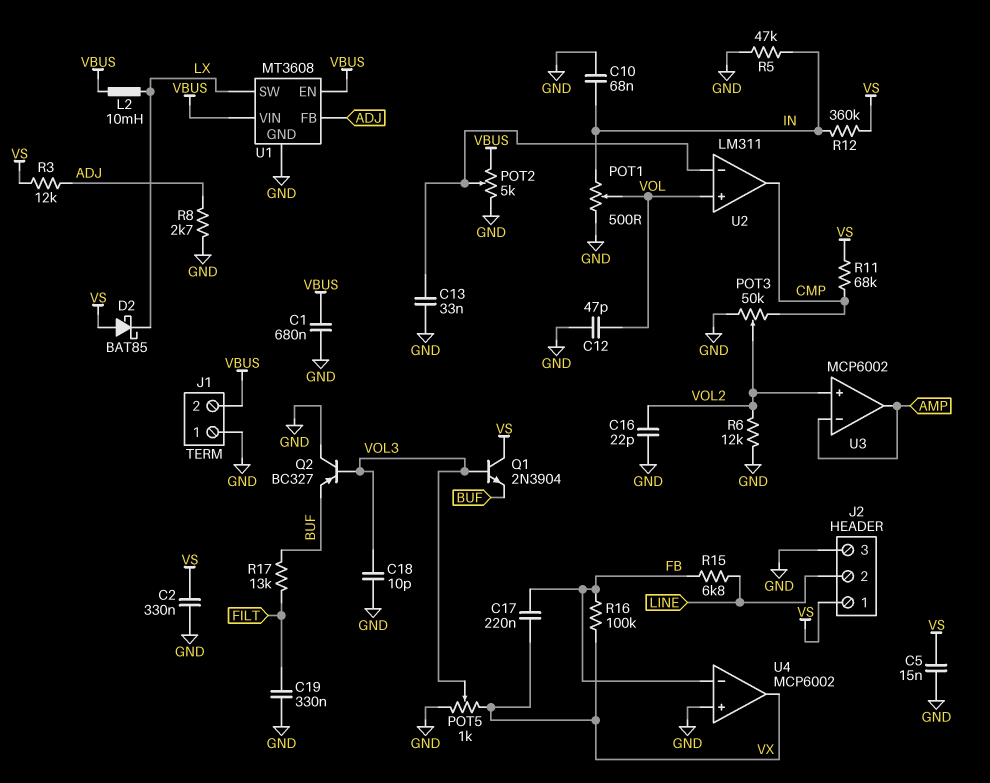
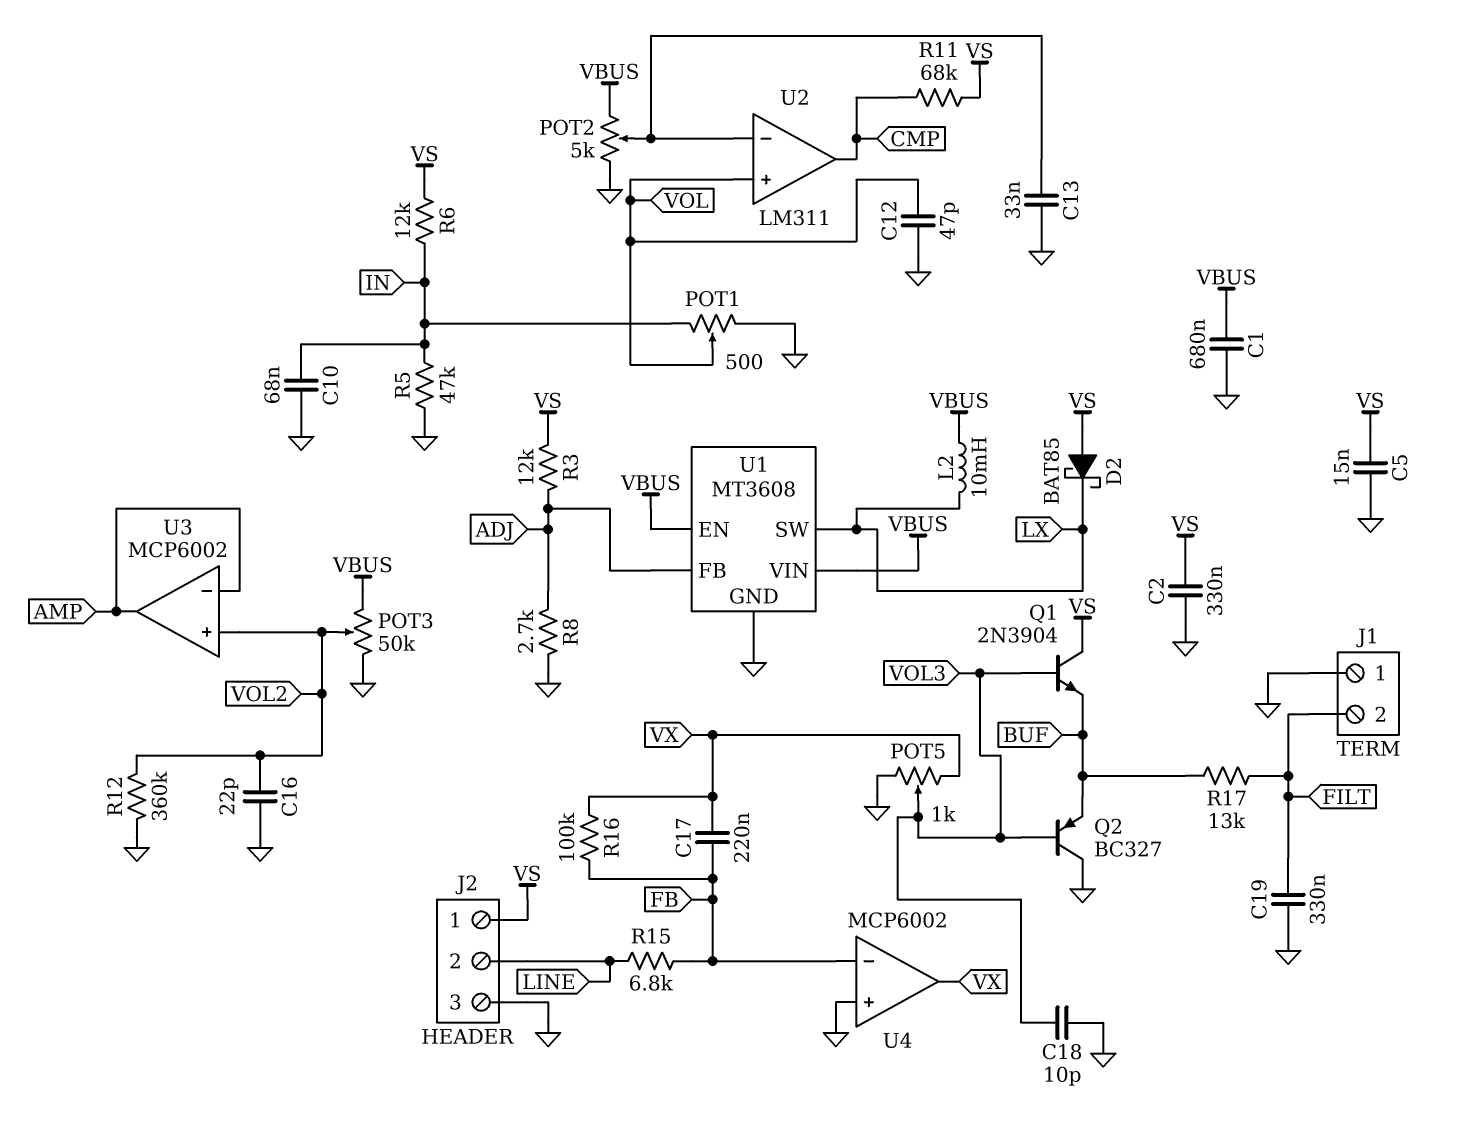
J1 pin 2: VBUS -> FILT
POT3: 50k (CMP, GND, wiper VOL2) -> 50k (GND, VBUS, wiper VOL2)
R6: 12k (GND, VOL2) -> 12k (IN, VS)
R12: 360k (IN, VS) -> 360k (GND, VOL2)

